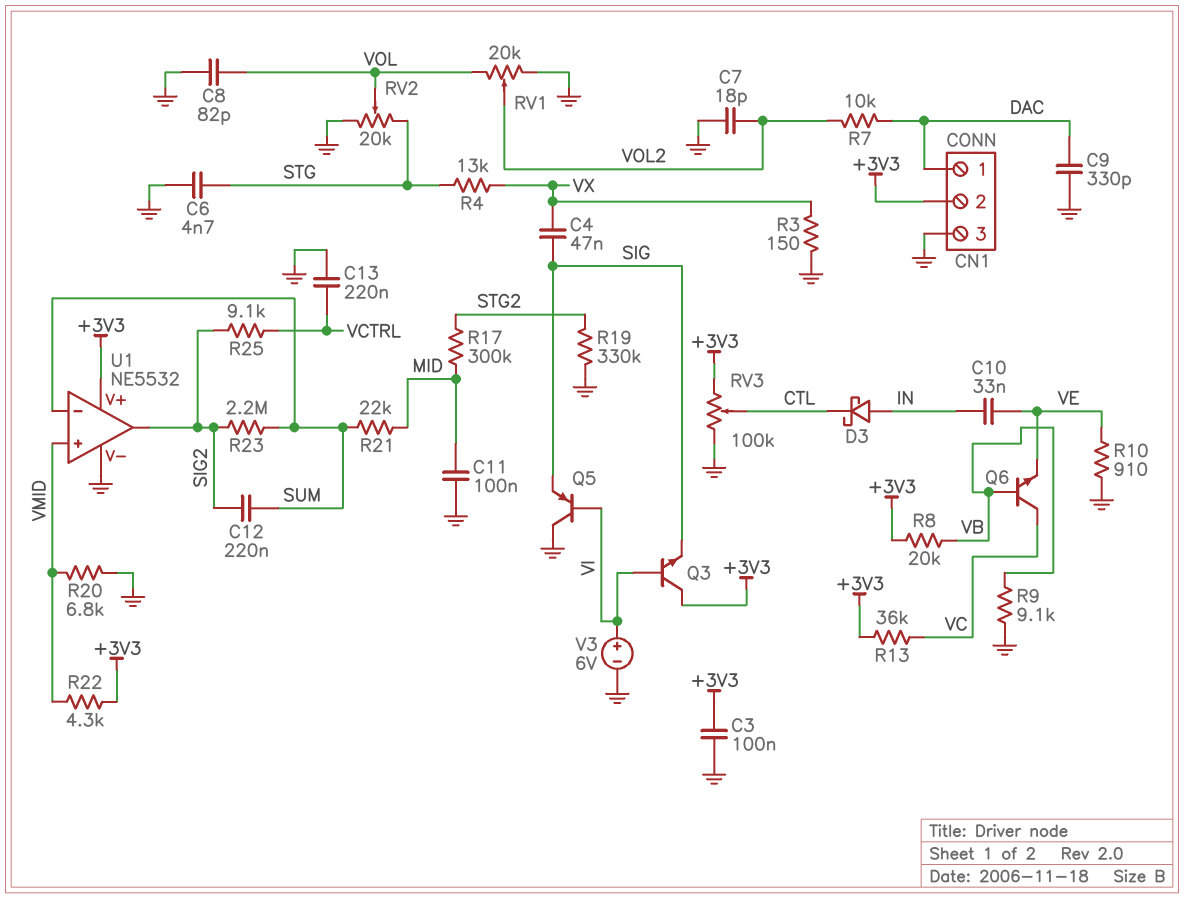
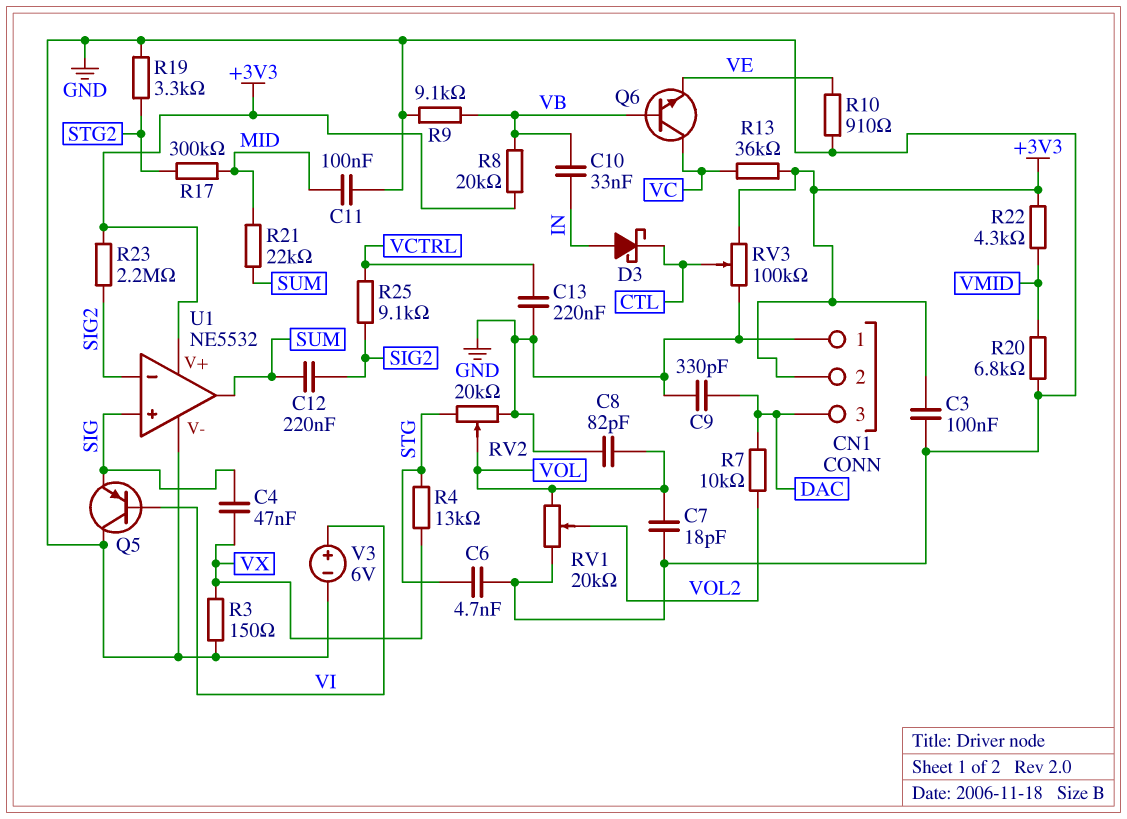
C7: 18pF (GND, VOL2) -> 18pF (GND, VOL)
C10: 33nF (IN, VE) -> 33nF (IN, VB)
CN1 pin 1: DAC -> GND
CN1 pin 3: GND -> DAC
Q3: NPN (B VI, C +3V3, E SIG) -> none
R19: 330k (GND, STG2) -> 3.3k (GND, STG2)
R23: 2.2M (SIG2, SUM) -> 2.2M (+3V3, SIG2)
U1 pin in+: VMID -> SIG
U1 pin in-: SUM -> SIG2
U1 pin out: SIG2 -> SUM

